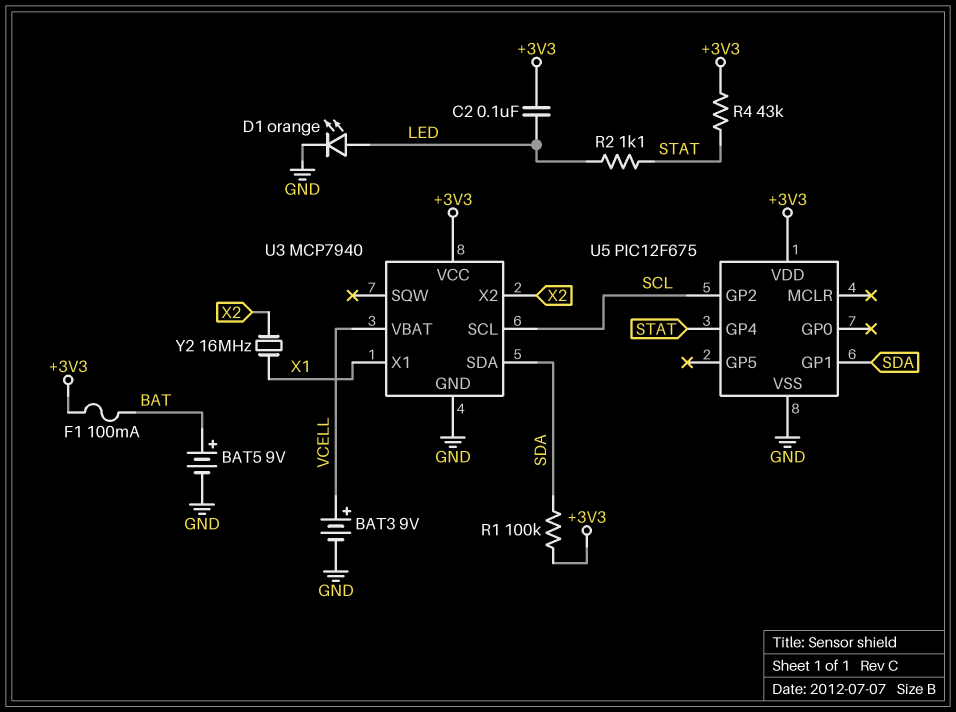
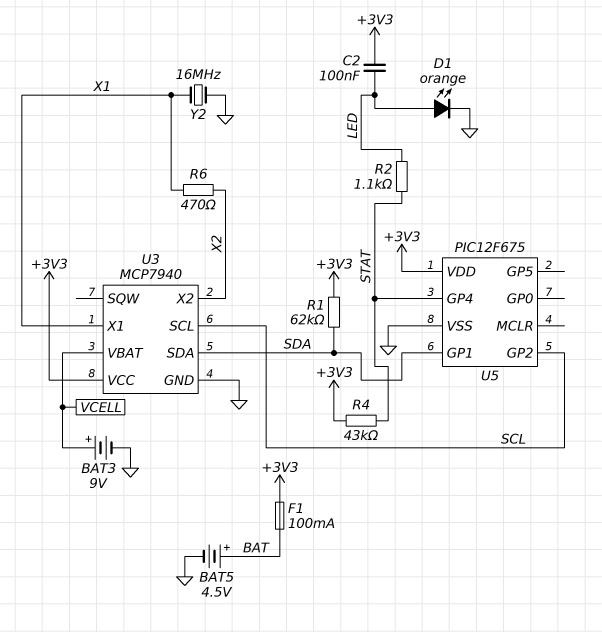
BAT5: 9V (plus BAT, minus GND) -> 4.5V (plus BAT, minus GND)
R1: 100k (+3V3, SDA) -> 62k (+3V3, SDA)
R6: none -> 470 (X1, X2)
Y2: 16MHz (X1, X2) -> 16MHz (GND, X1)

